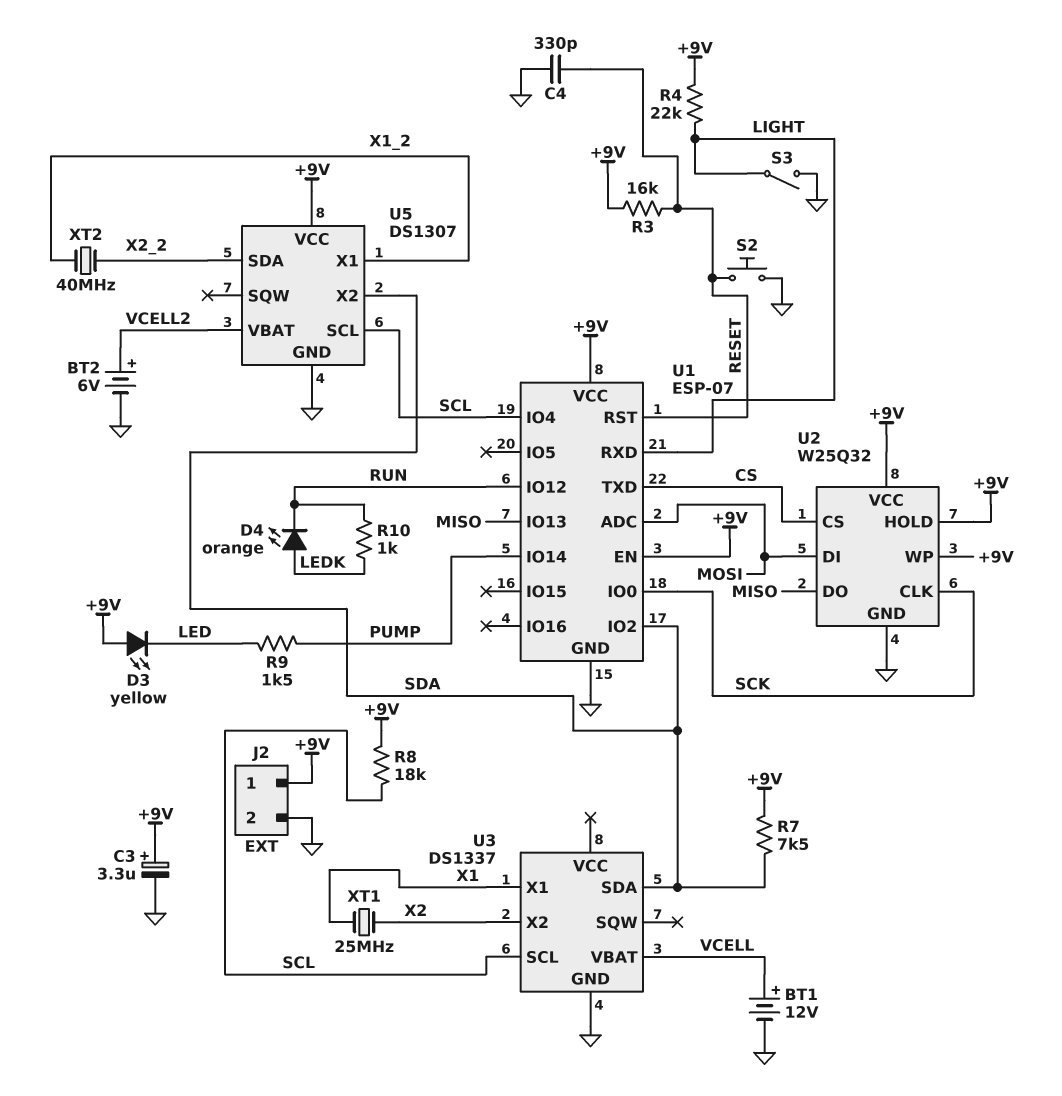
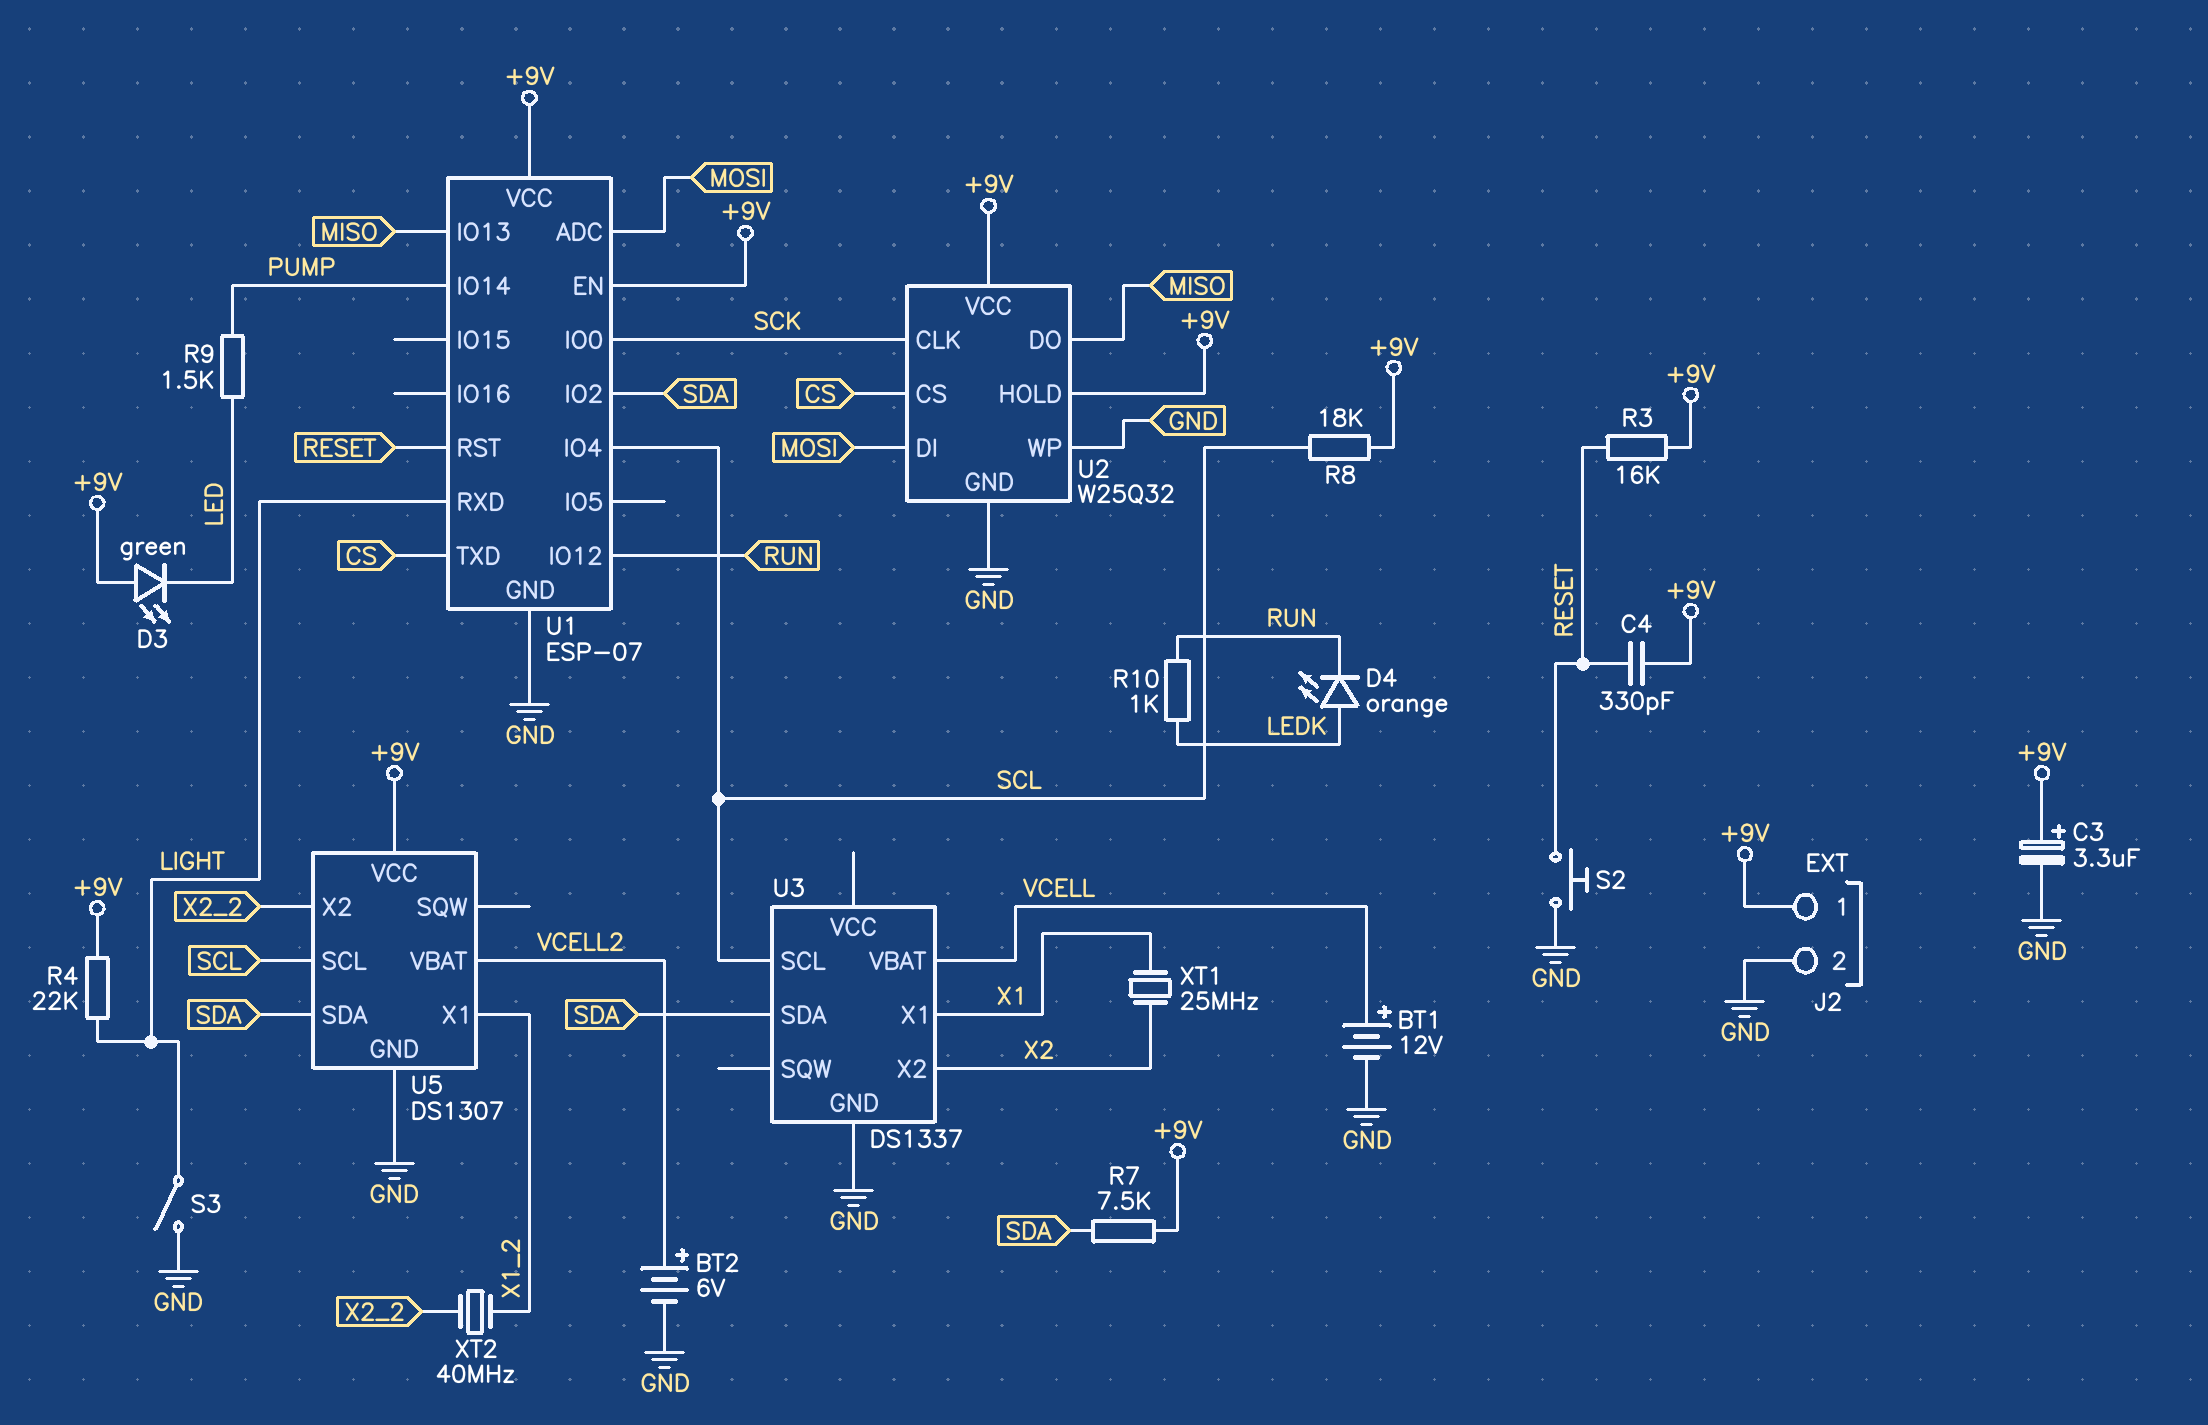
C4: 330pF (GND, RESET) -> 330pF (+9V, RESET)
D3: LED yellow (A +9V, K LED) -> LED green (A +9V, K LED)
U2 pin WP: +9V -> GND
U5 pin SDA: X2_2 -> SDA
U5 pin X2: SDA -> X2_2

